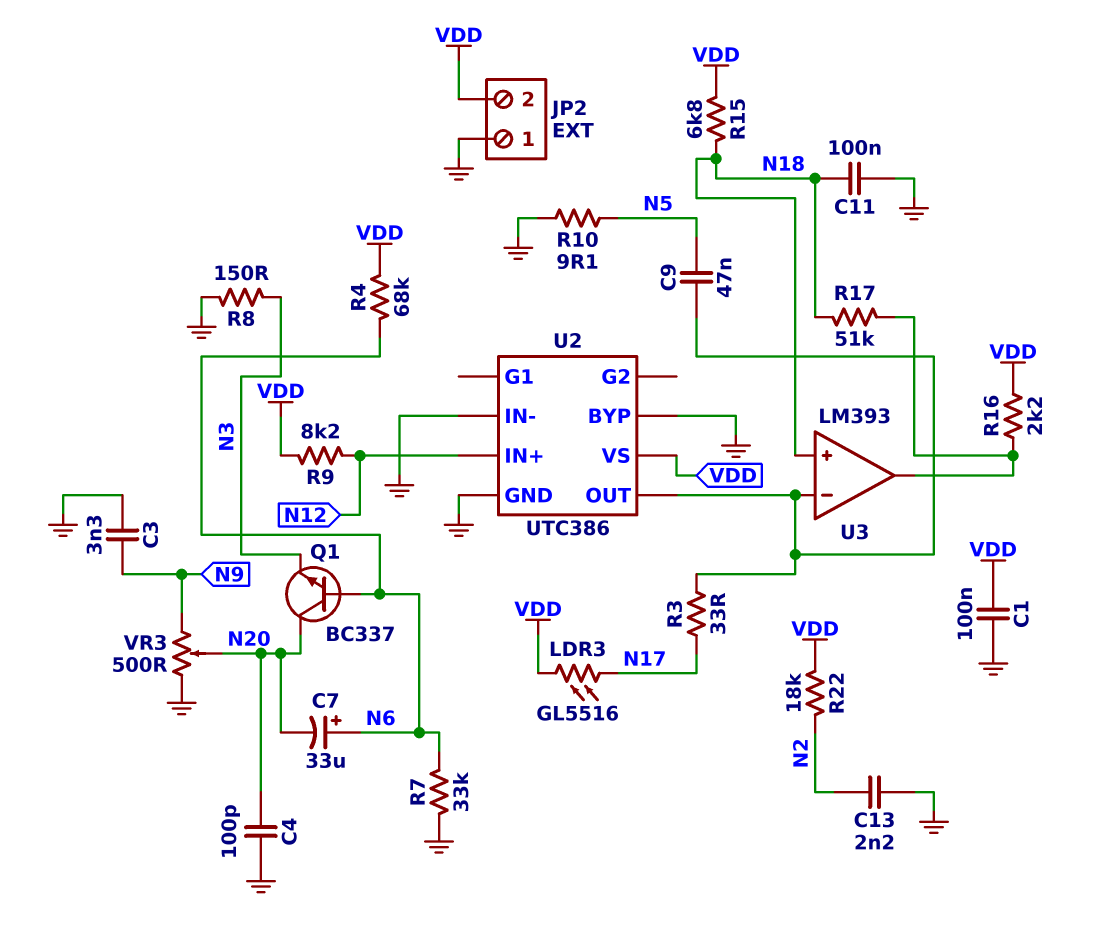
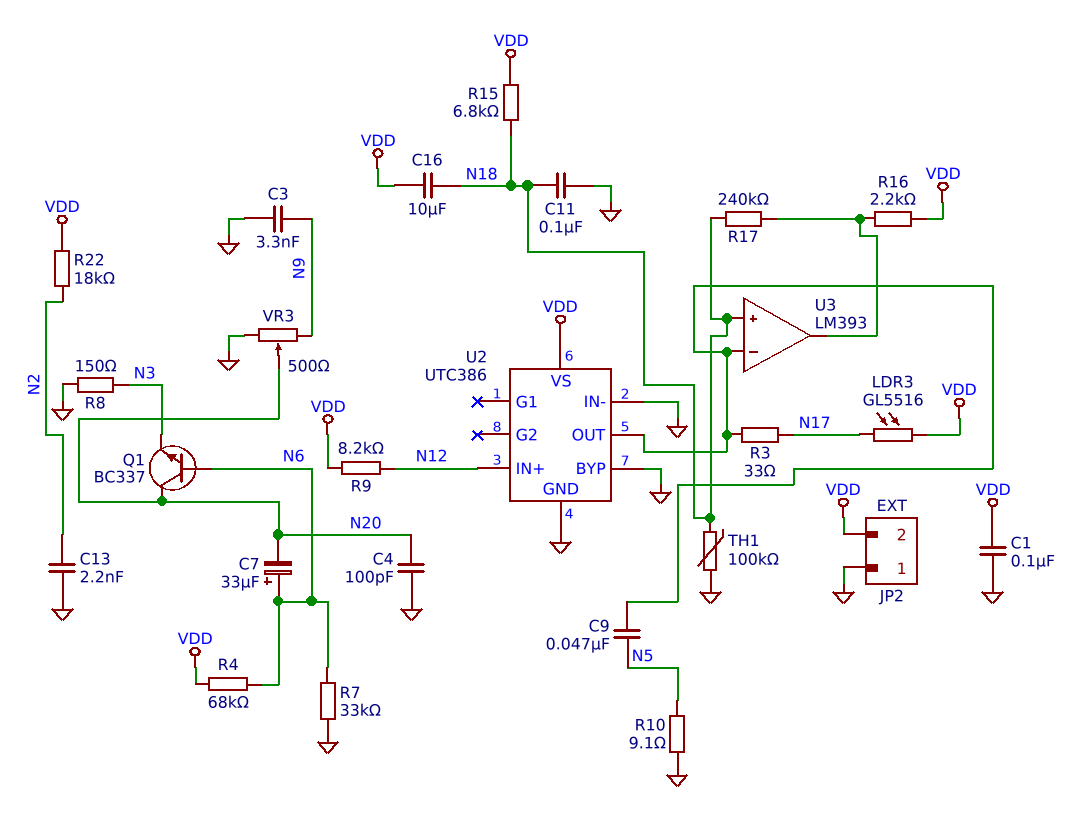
C16: none -> 10uF (N18, VDD)
R17: 51k (N18, U3/out) -> 240k (N18, U3/out)
TH1: none -> 100k (GND, N18)

